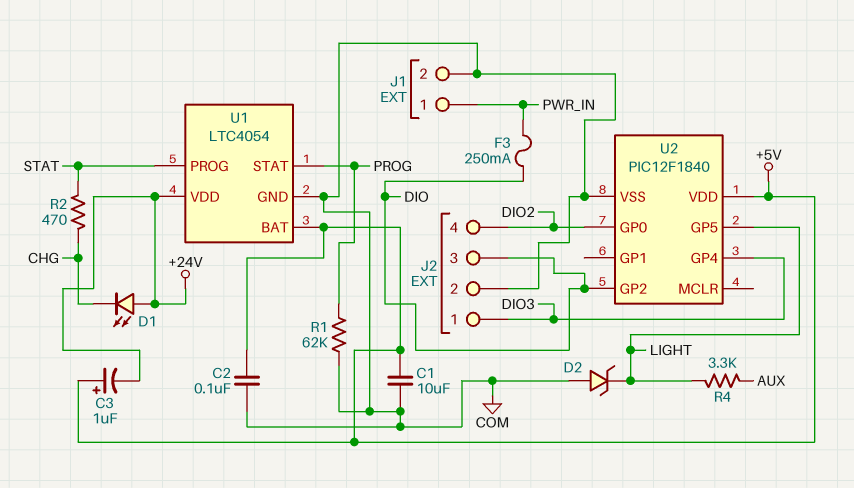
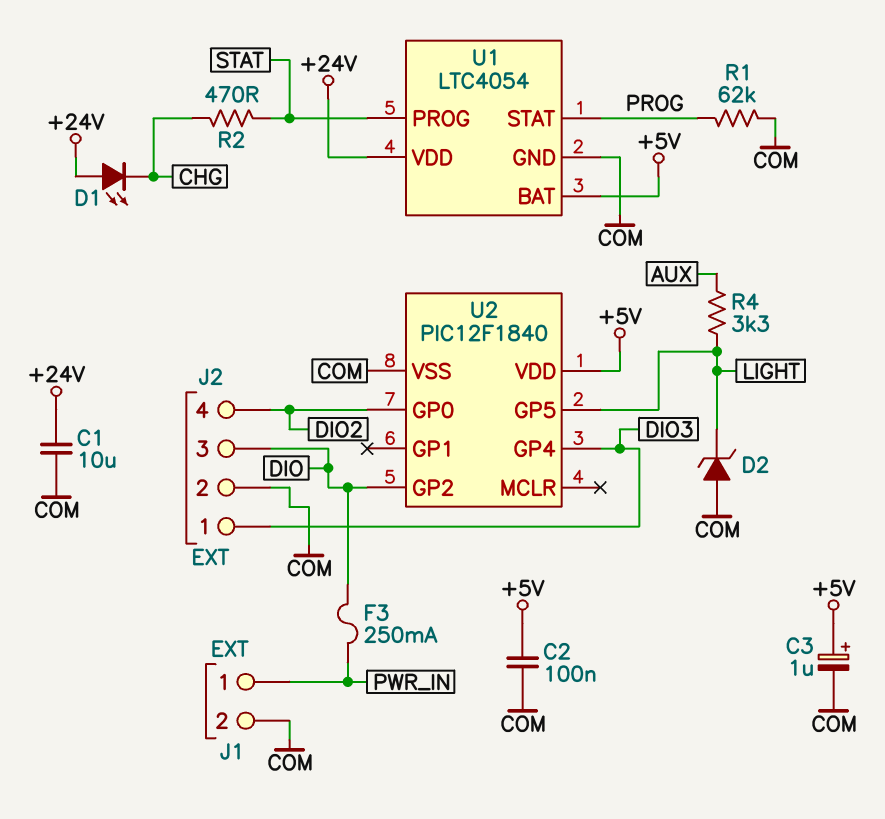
C1: 10uF (+5V, COM) -> 10uF (+24V, COM)
C3: 1uF (plus +5V, minus +24V) -> 1uF (plus +5V, minus COM)

